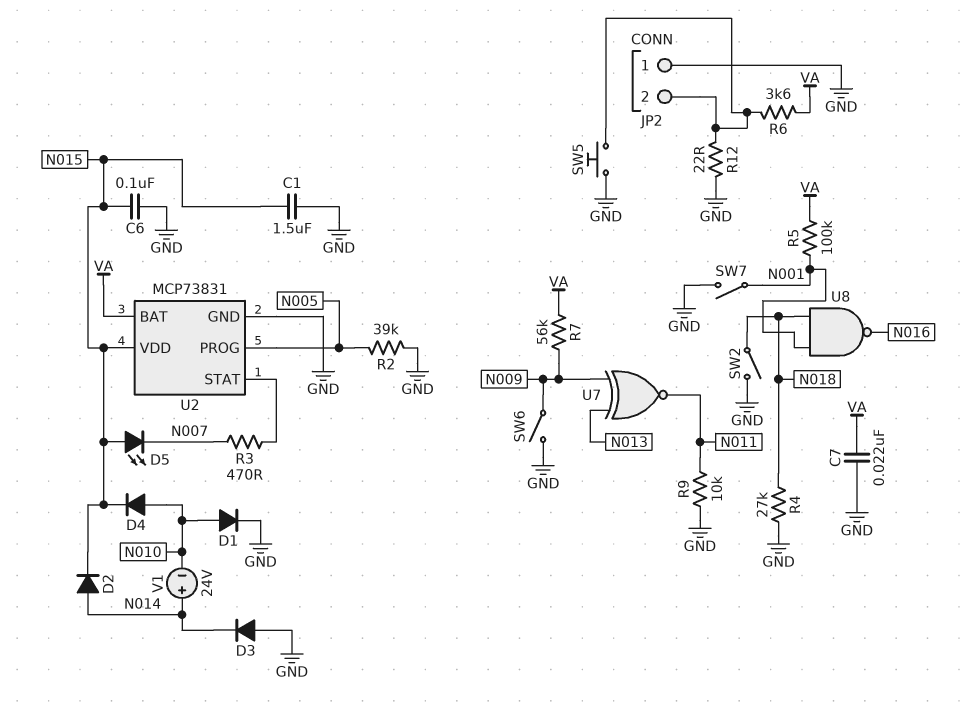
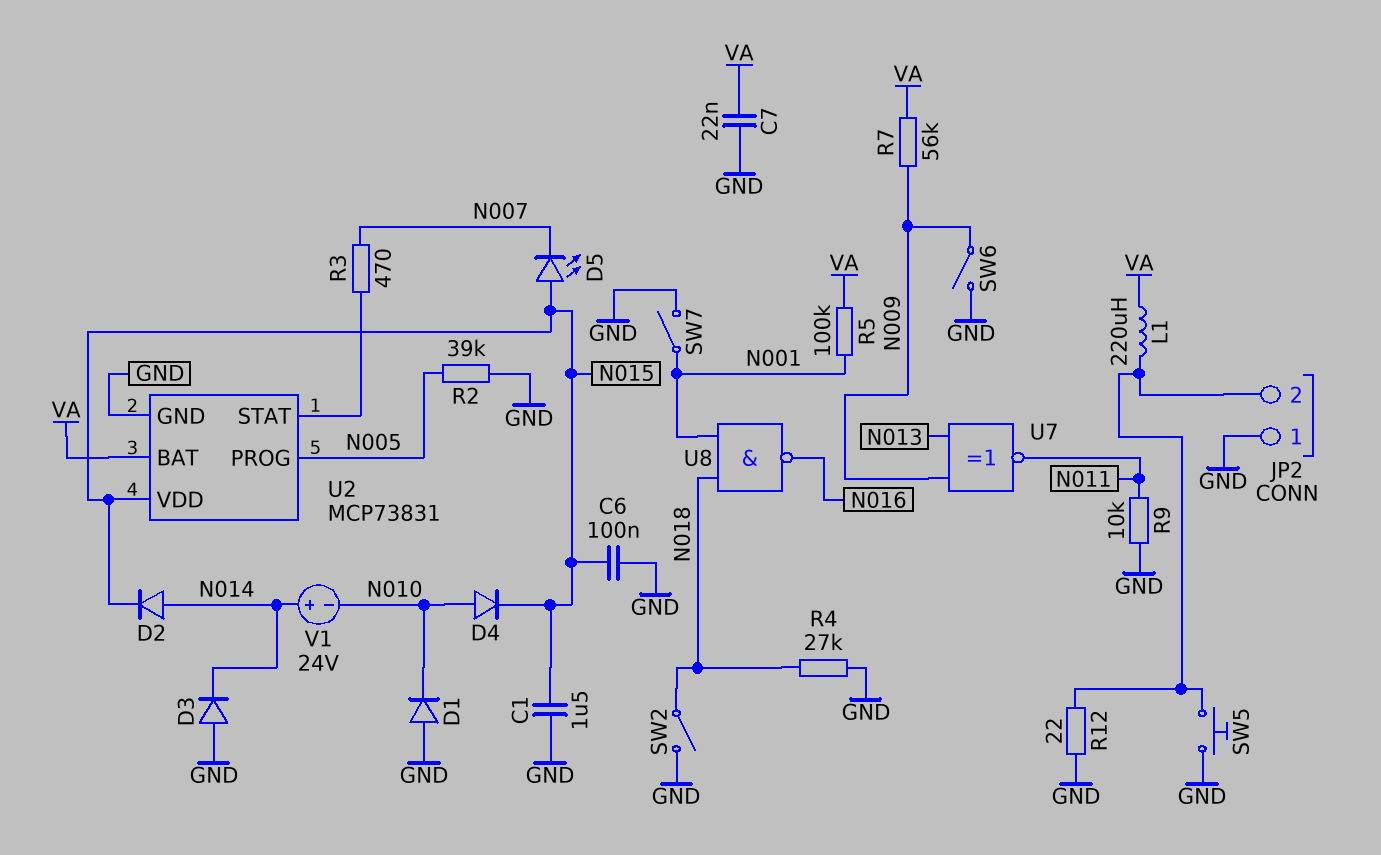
D1: diode (A N010, K GND) -> diode (A GND, K N010)
L1: none -> 220uH (JP2/2, VA)
R6: 3.6k (JP2/2, VA) -> none

